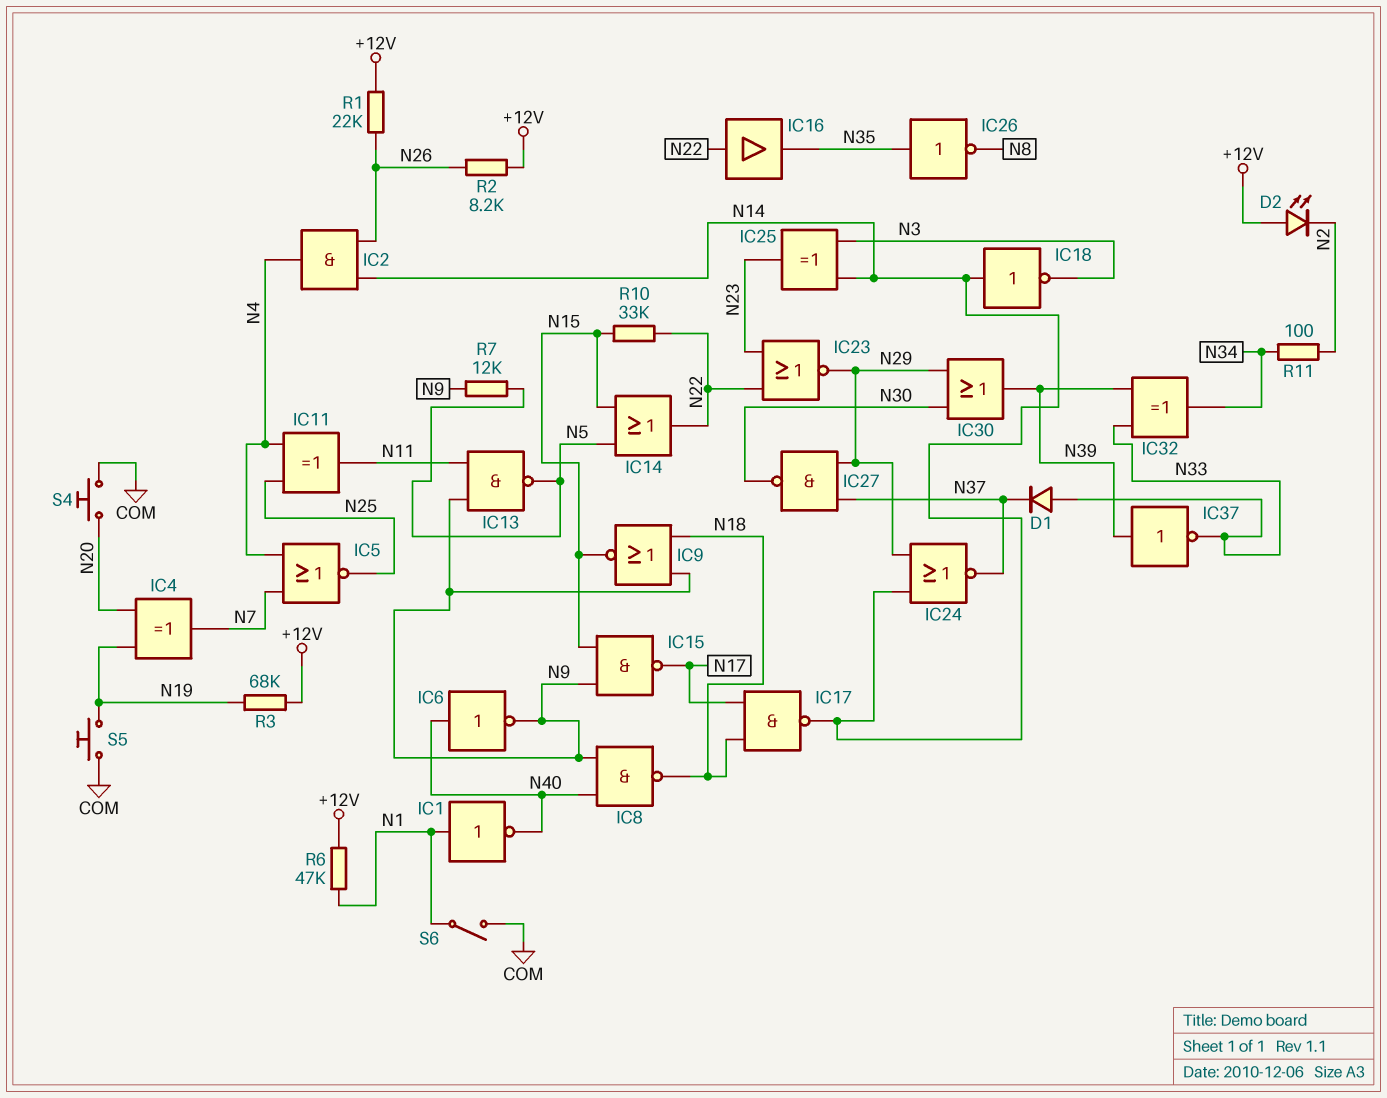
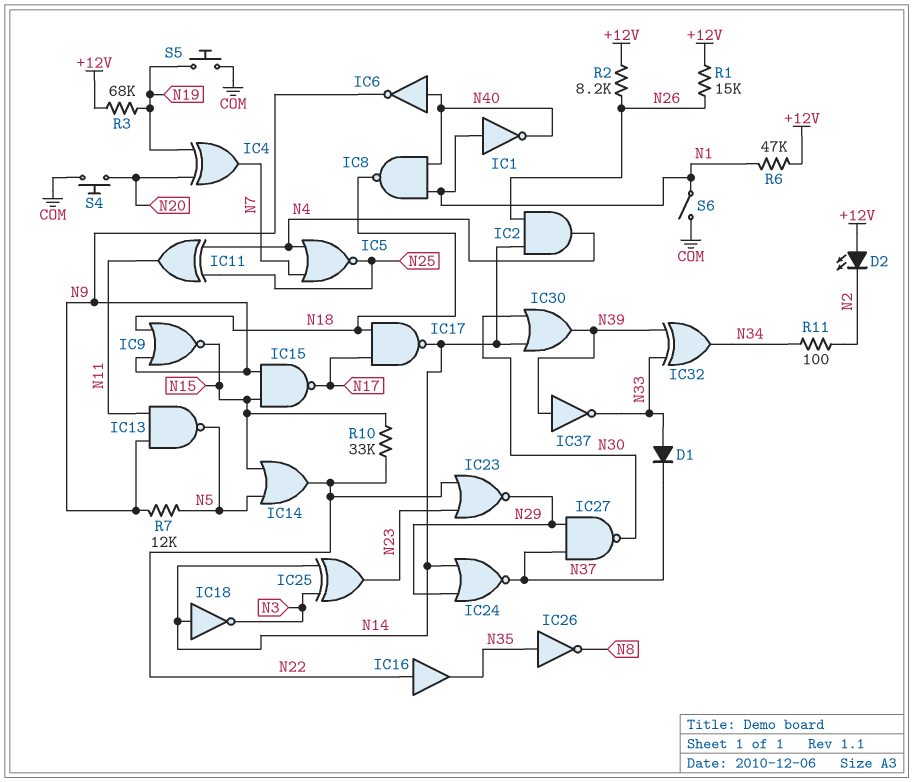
IC8: NAND (in N9, in N40, out N18) -> NAND (in N1, in N40, out N18)
IC30: OR (in N29, in N30, out N39) -> OR (in N14, in N30, out N39)
R1: 22k (+12V, N26) -> 15k (+12V, N26)

